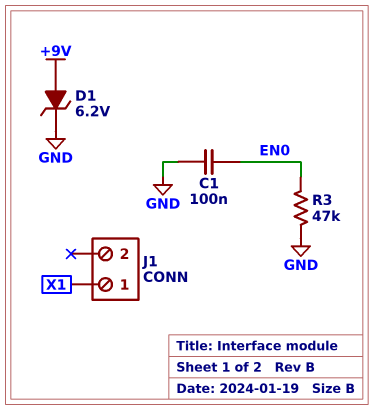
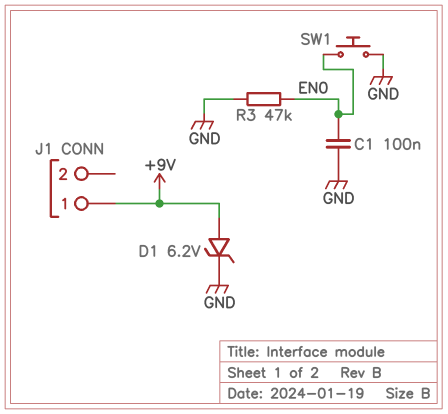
J1 pin 1: X1 -> +9V
SW1: none -> button (EN0, GND)

